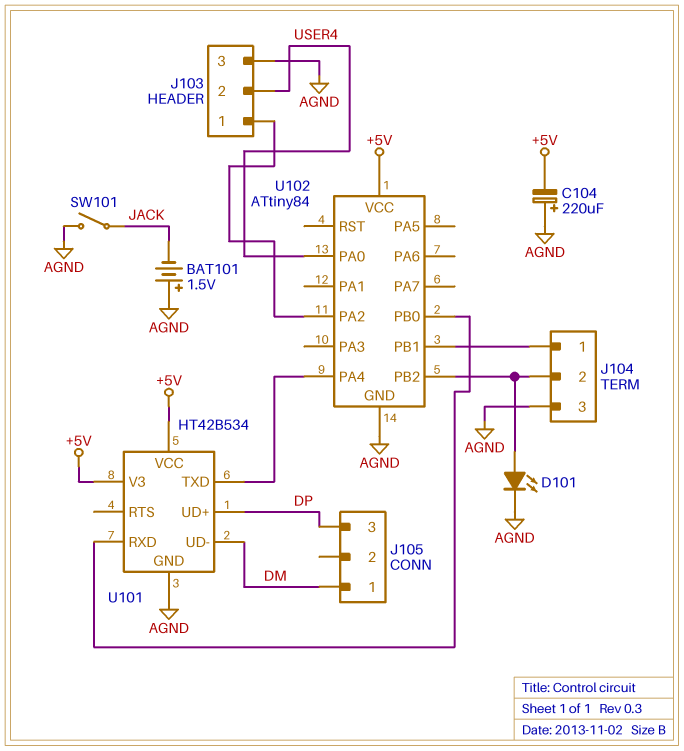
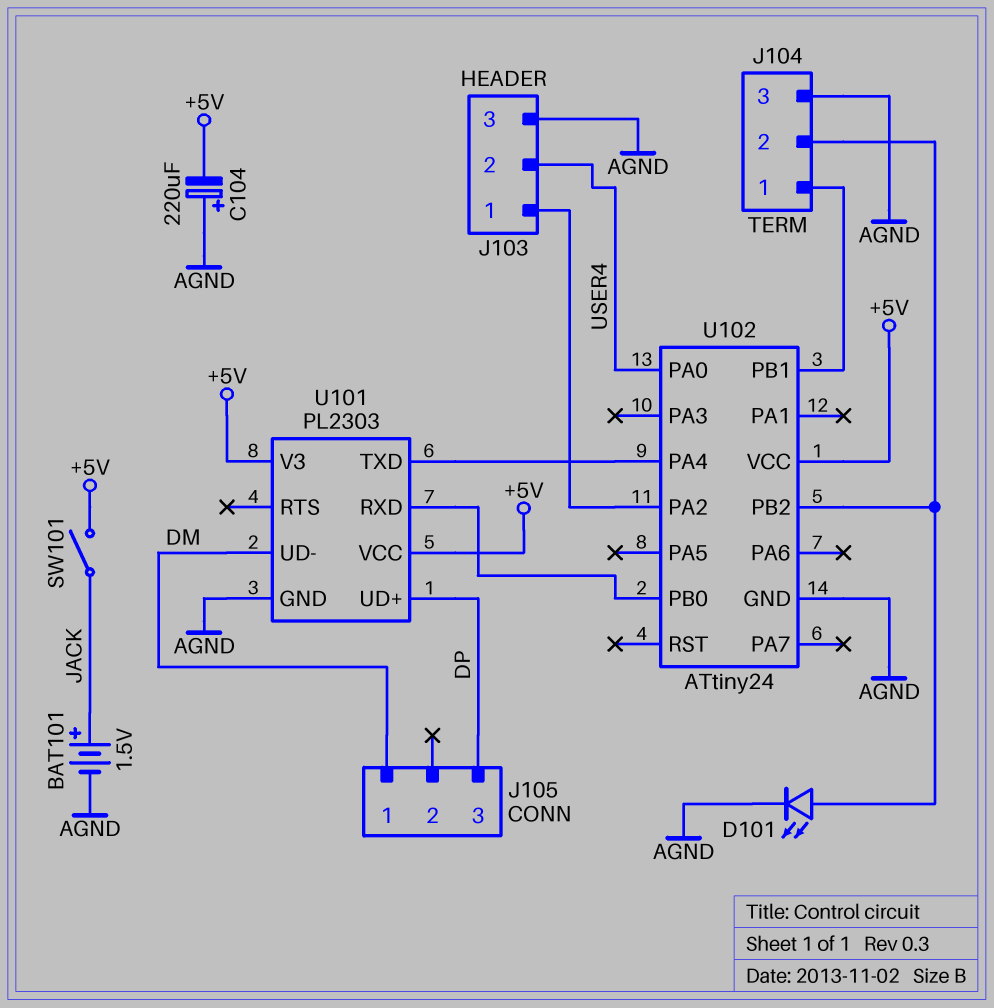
BAT101: 1.5V (plus AGND, minus JACK) -> 1.5V (plus JACK, minus AGND)
SW101: switch (AGND, JACK) -> switch (+5V, JACK)
U101: HT42B534 -> PL2303
U102: ATtiny84 -> ATtiny24

